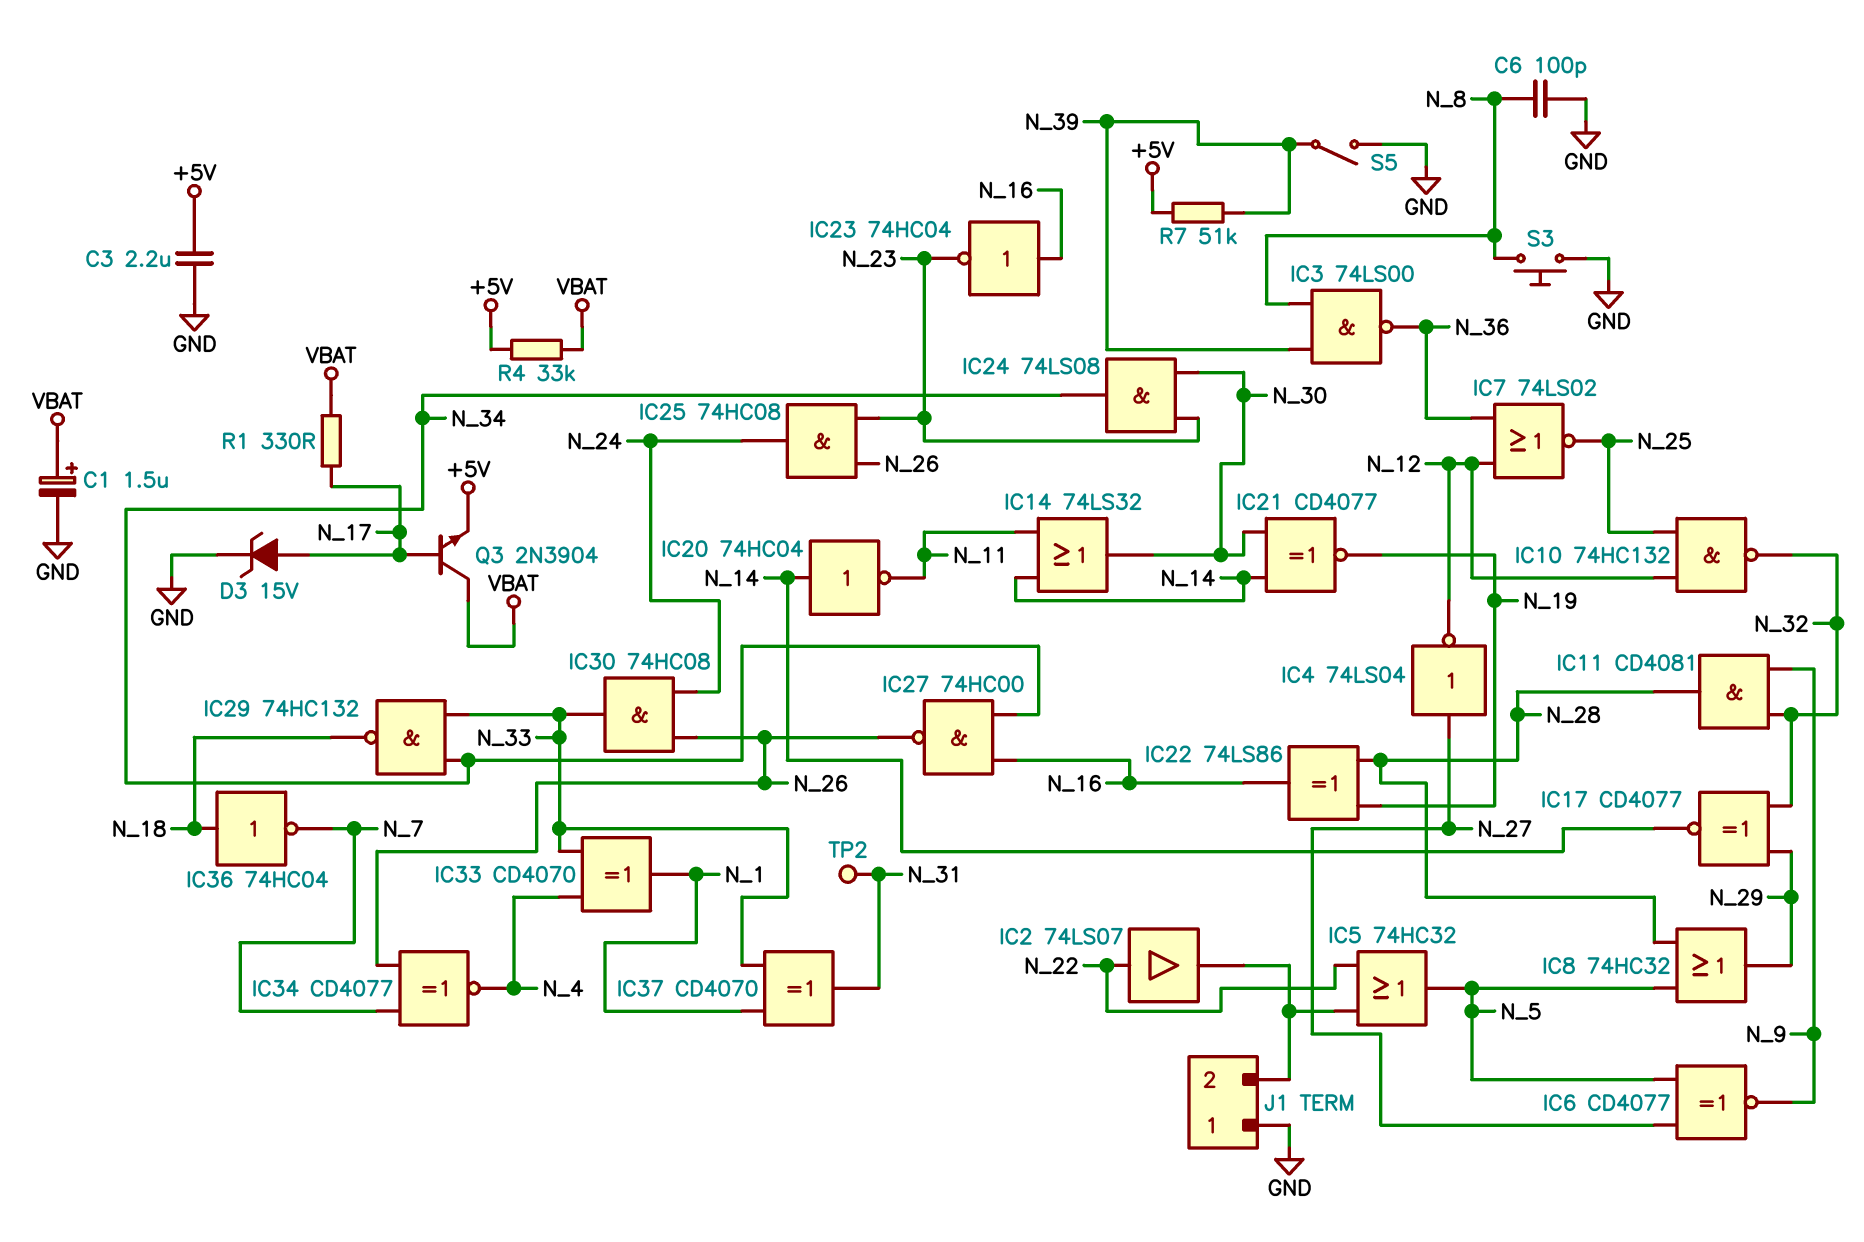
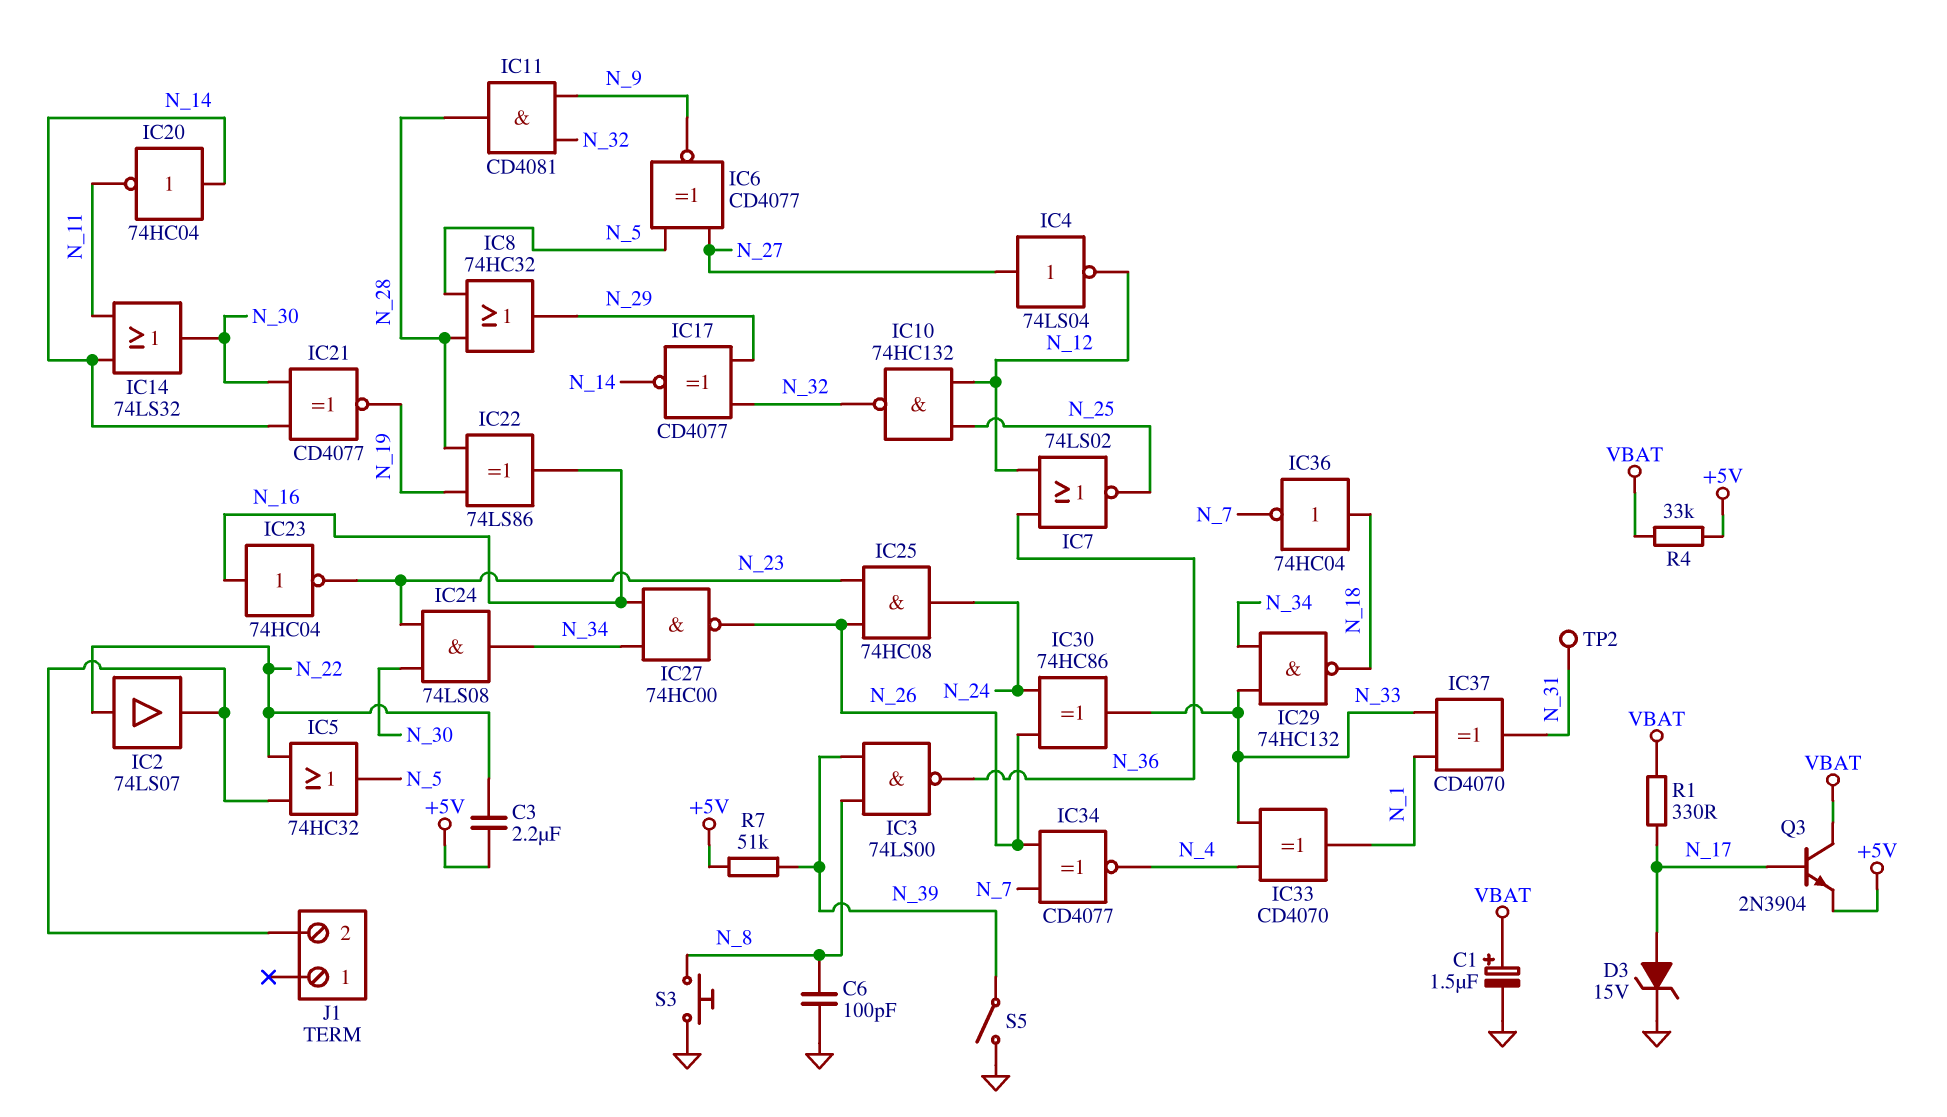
C3: 2.2uF (+5V, GND) -> 2.2uF (+5V, N_22)
IC30: AND 74HC08 (in N_24, in N_26, out N_33) -> XOR 74HC86 (in N_24, in N_26, out N_33)
J1 pin 1: GND -> none

